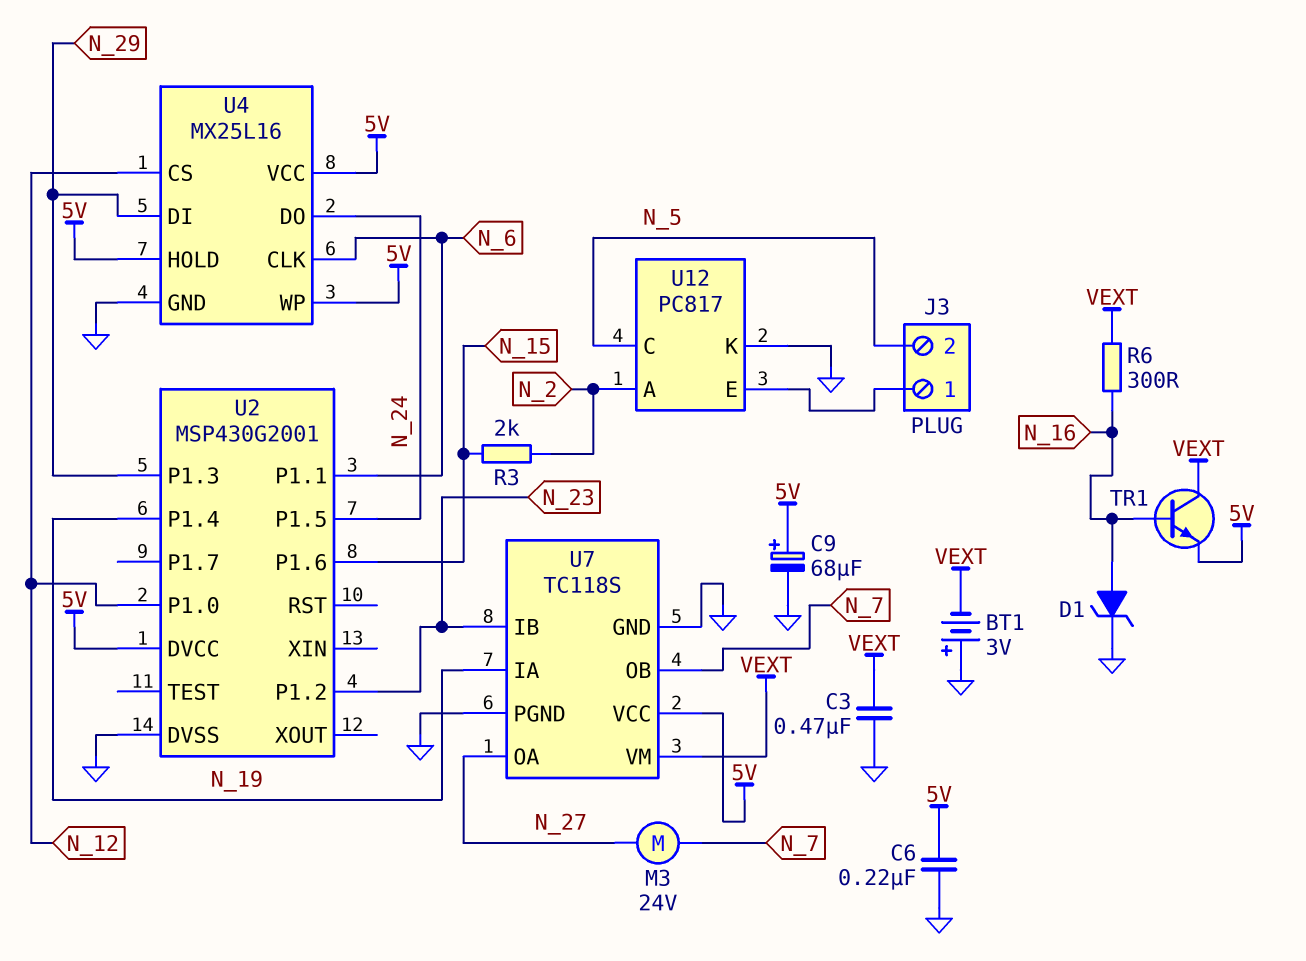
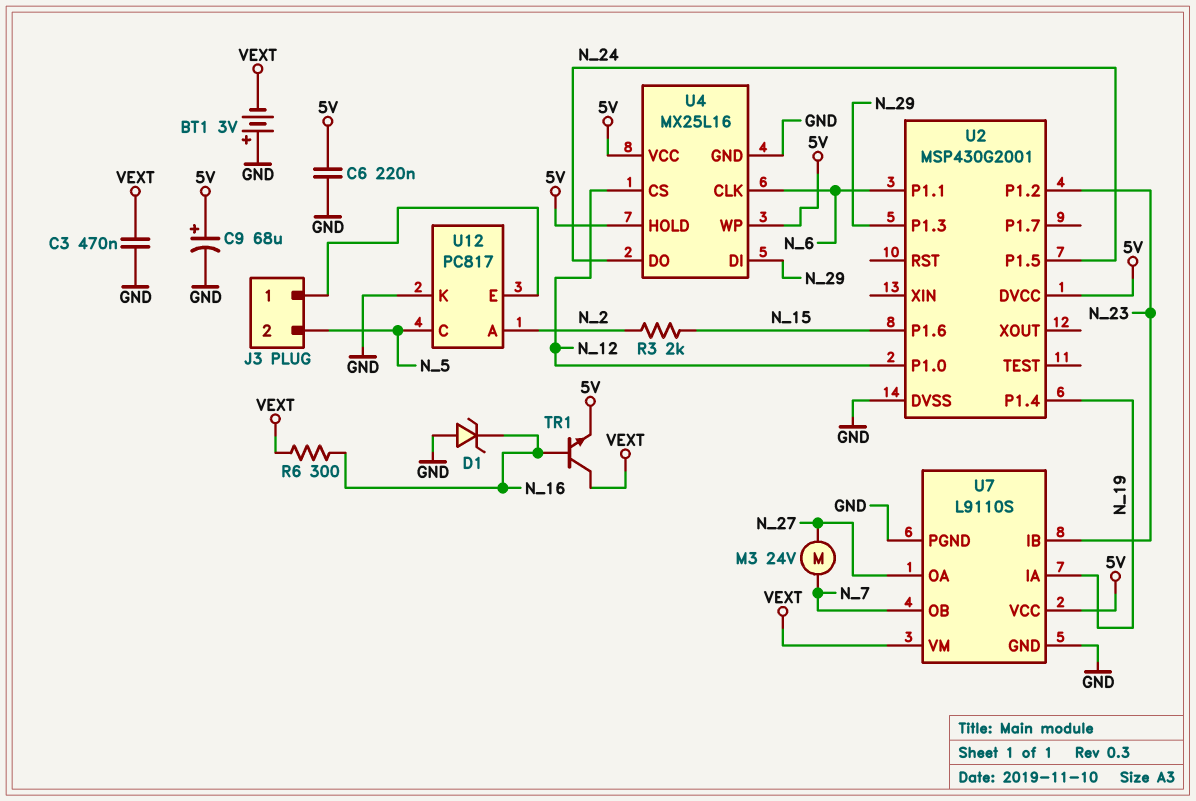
D1: zener (A N_16, K GND) -> zener (A GND, K N_16)
U7: TC118S -> L9110S

